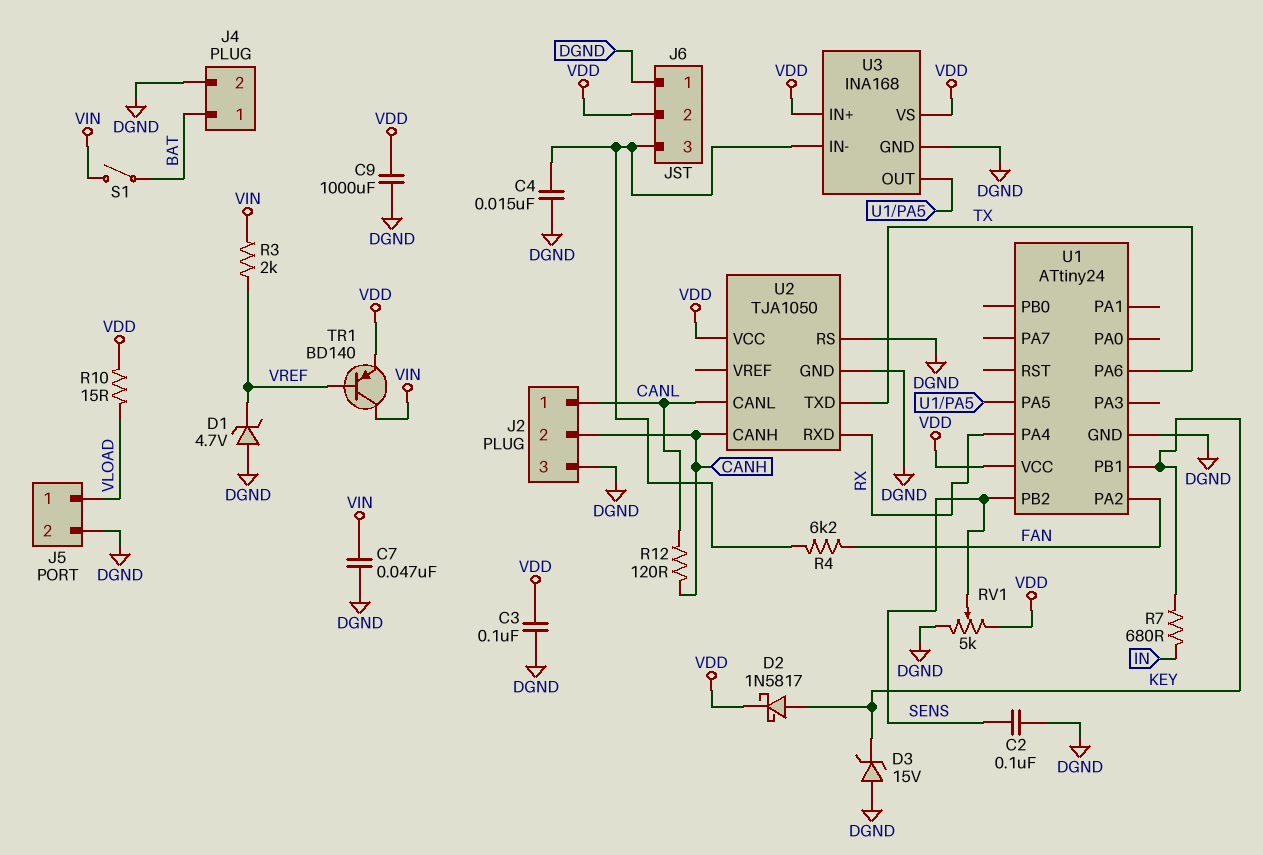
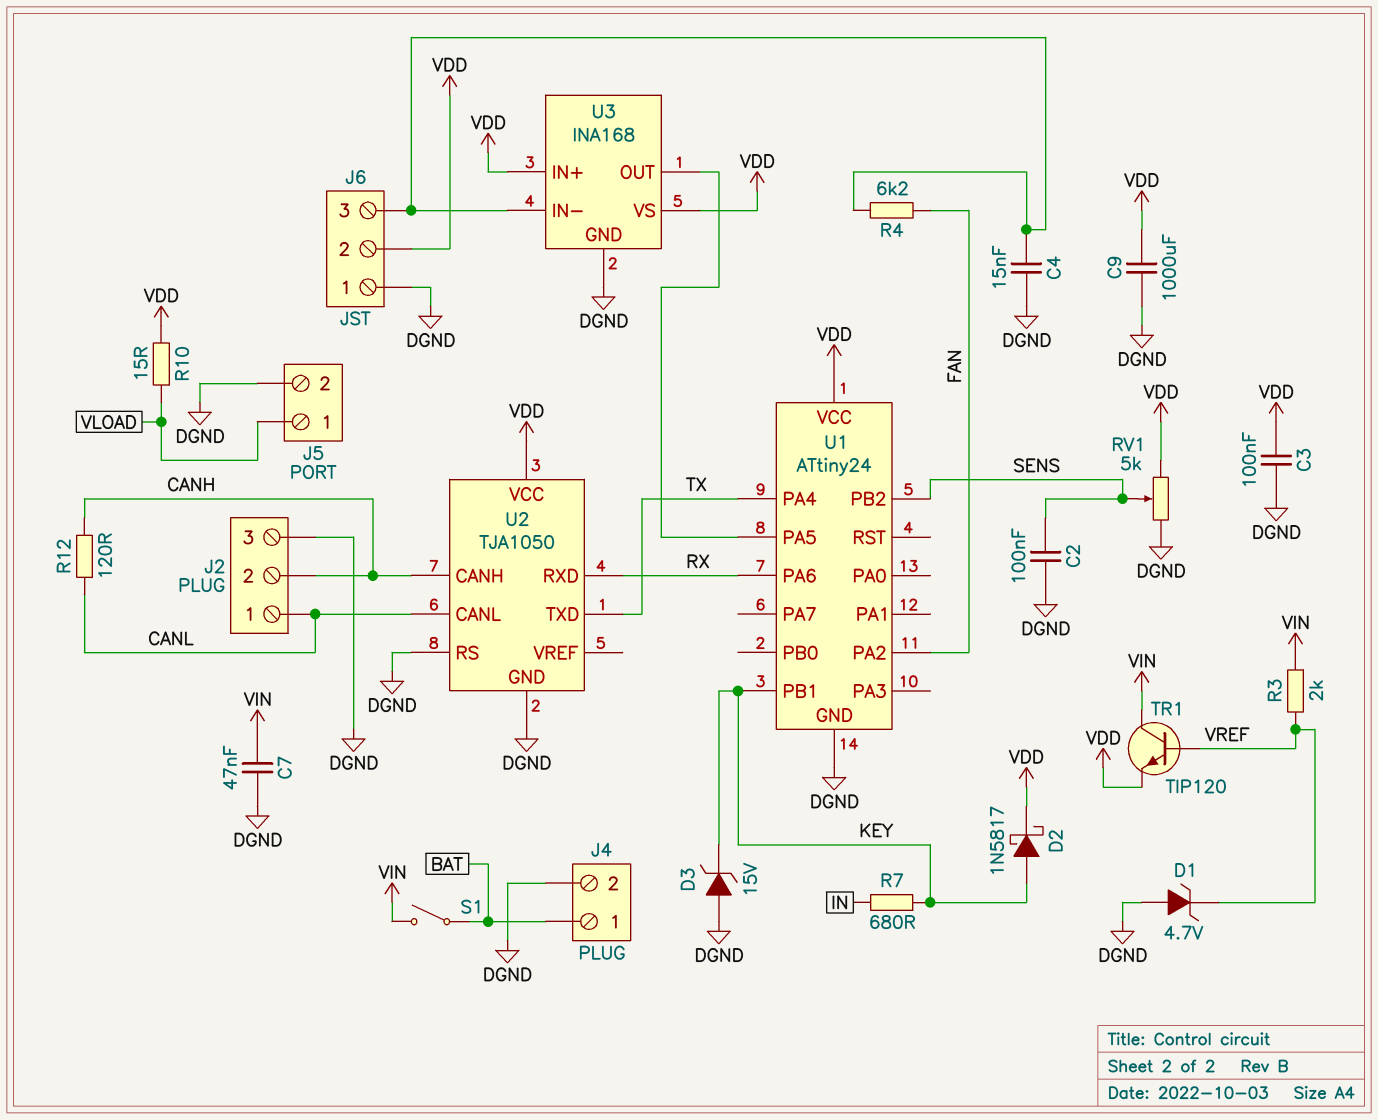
TR1: PNP BD140 (B VREF, C VIN, E VDD) -> NPN TIP120 (B VREF, C VIN, E VDD)
U1 pin PA4: RX -> TX
U1 pin PA6: TX -> RX

